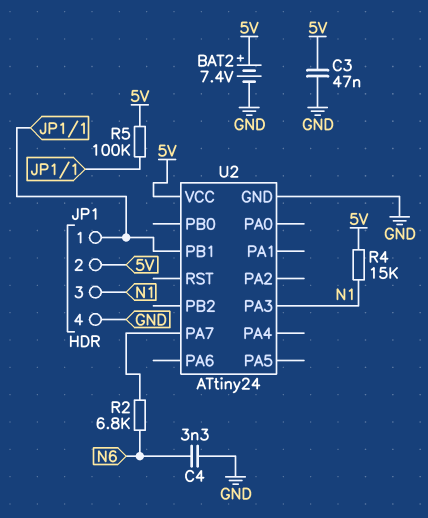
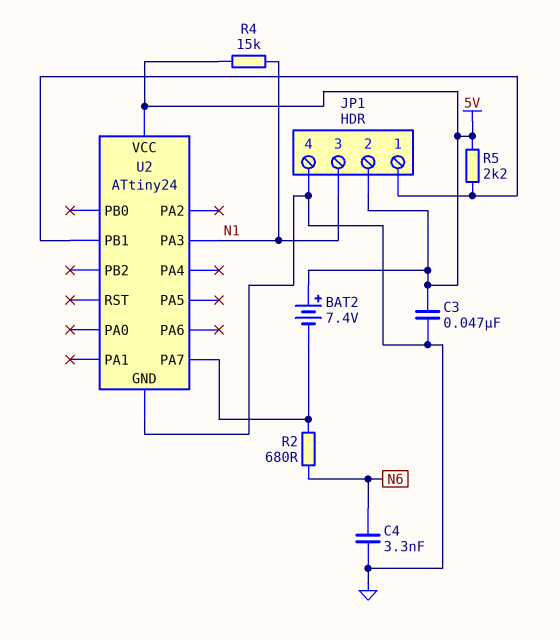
BAT2: 7.4V (plus 5V, minus GND) -> 7.4V (plus 5V, minus U2/PA7)
R2: 6.8k (N6, U2/PA7) -> 680 (N6, U2/PA7)
R5: 100k (5V, JP1/1) -> 2.2k (5V, JP1/1)

